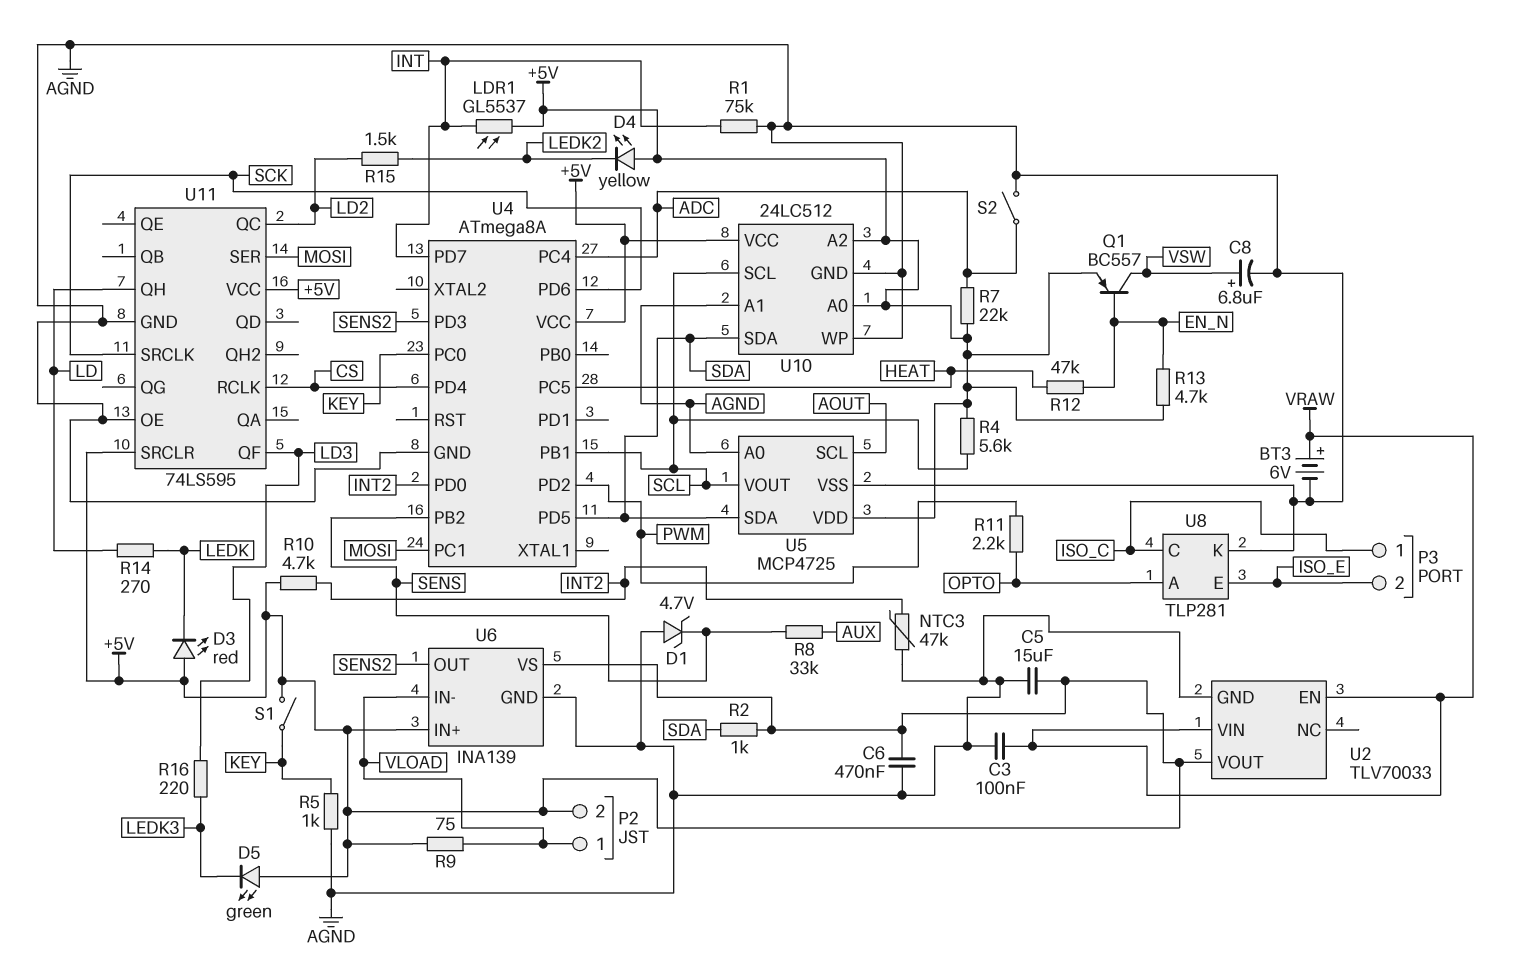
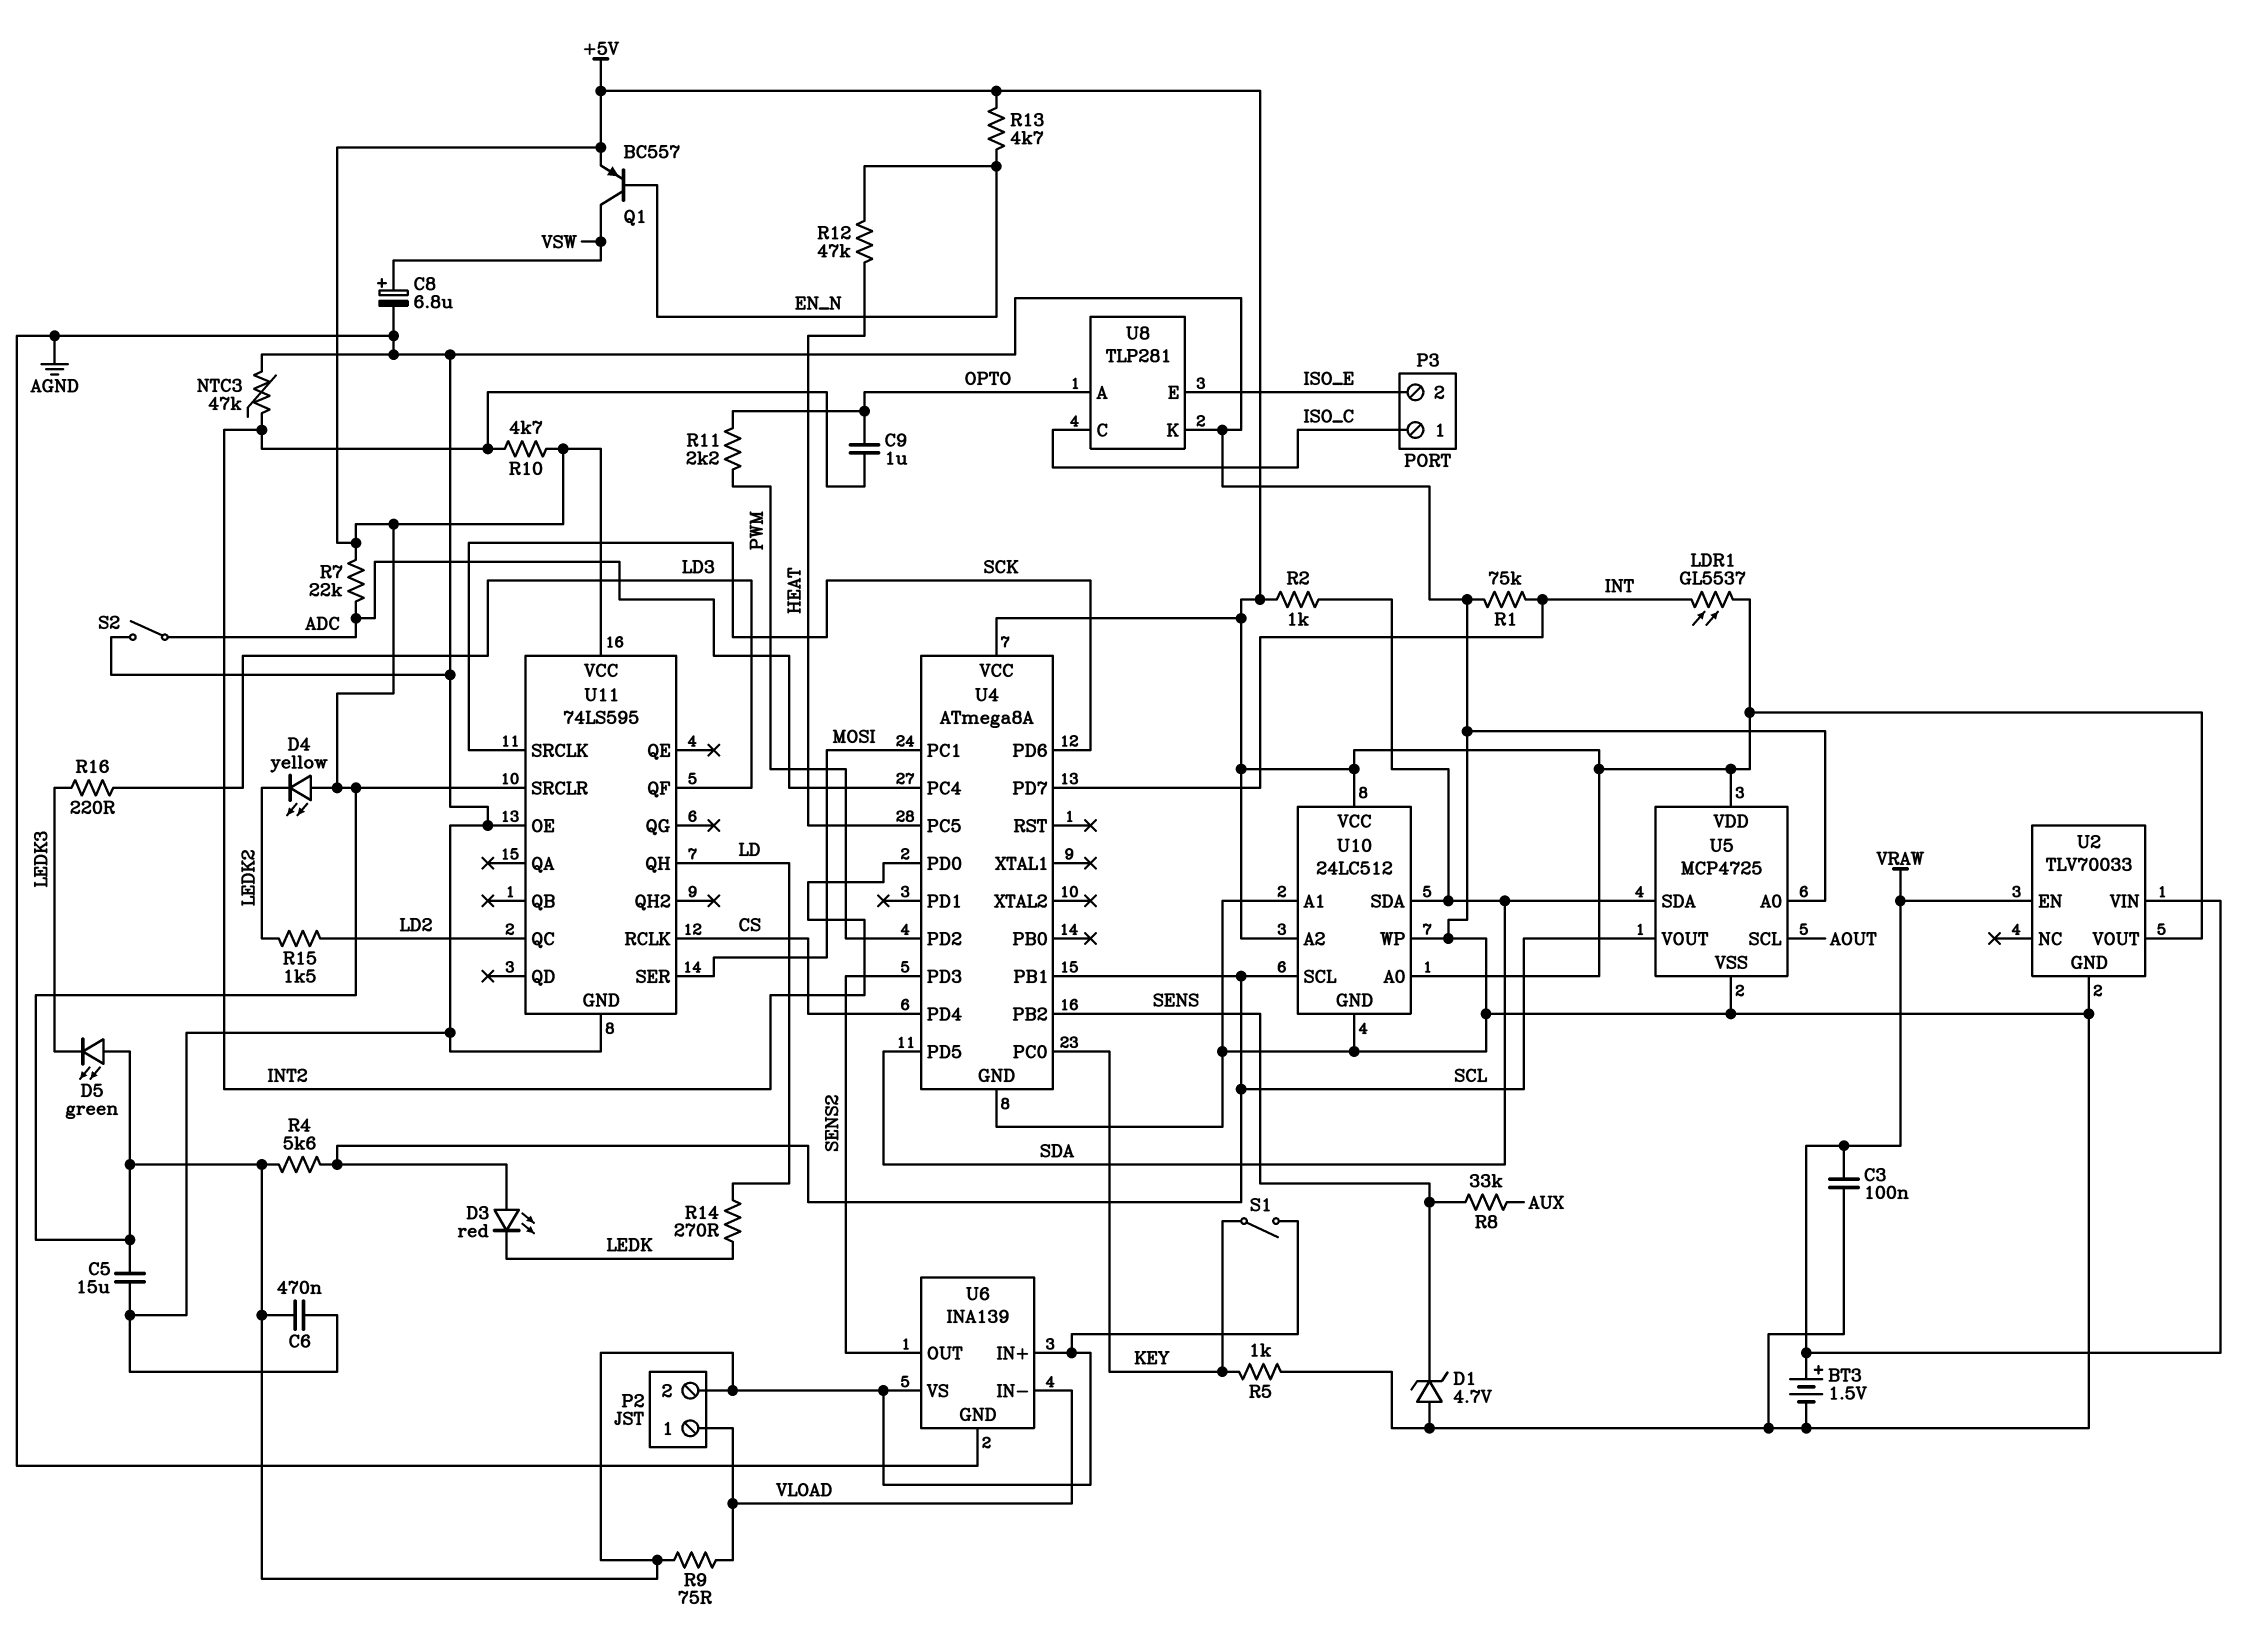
BT3: 6V (plus VRAW, minus AGND) -> 1.5V (plus VRAW, minus AGND)
C9: none -> 1uF (INT2, OPTO)
D3: LED red (A +5V, K LEDK) -> LED red (A SCL, K LEDK)

